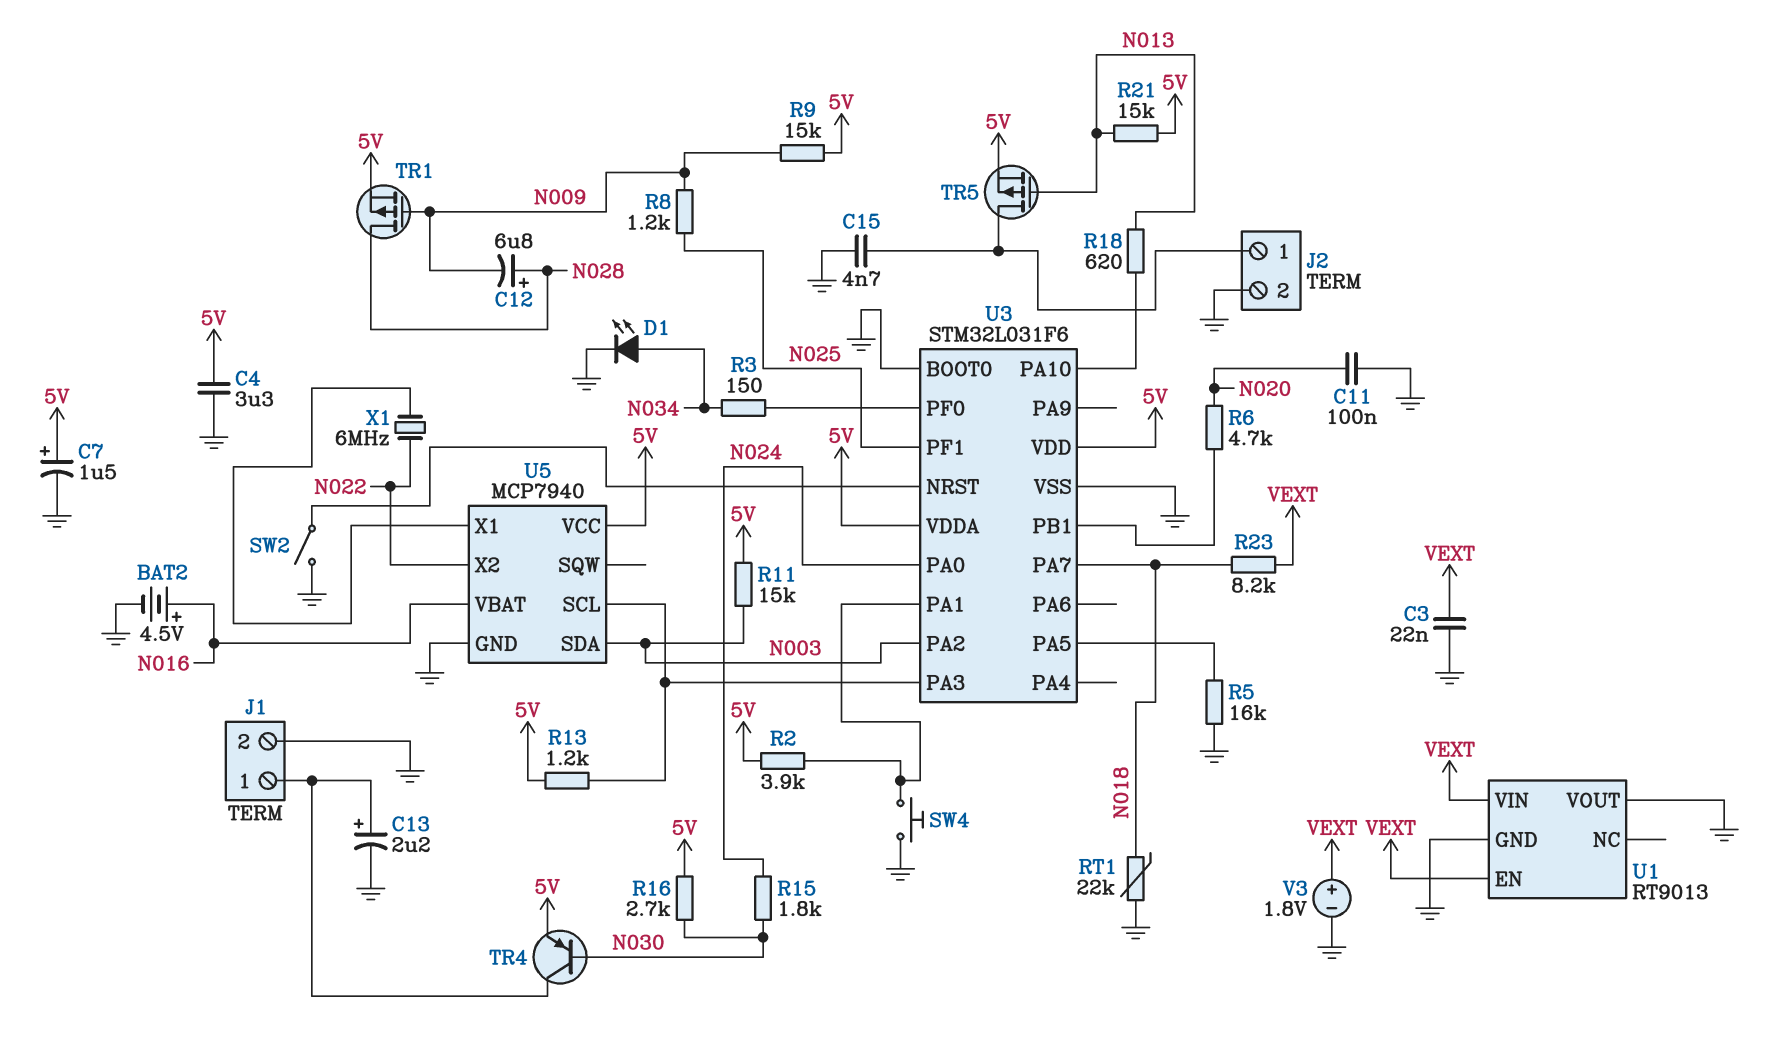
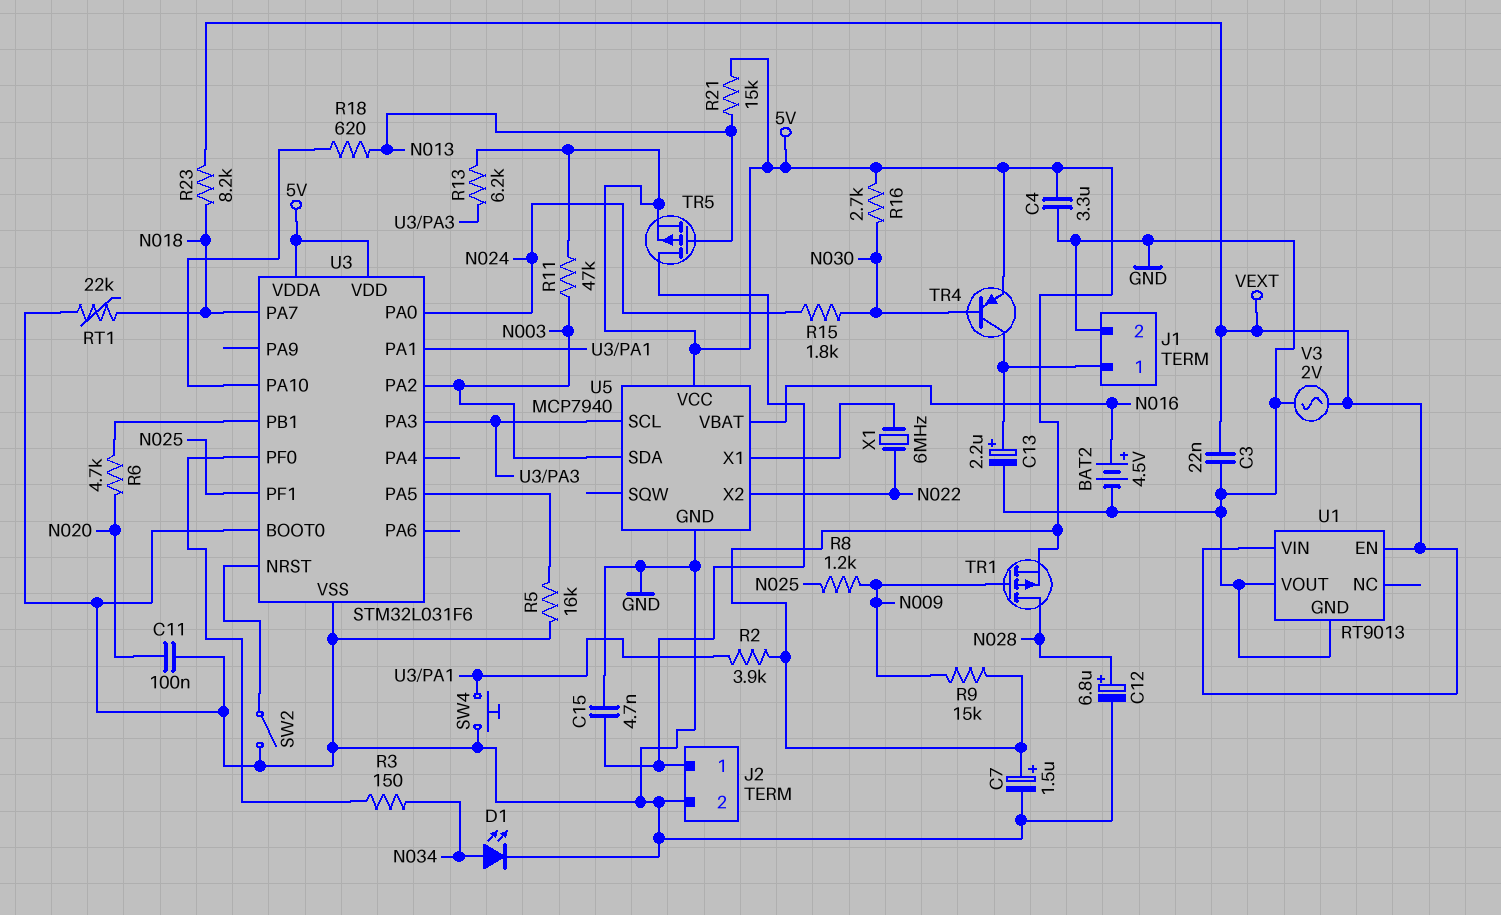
C12: 6.8uF (plus N028, minus N009) -> 6.8uF (plus N028, minus GND)
R11: 15k (5V, N003) -> 47k (5V, N003)
R13: 1.2k (5V, U3/PA3) -> 6.2k (5V, U3/PA3)
V3: 1.8V (plus VEXT, minus GND) -> AC 2V (GND, VEXT)

